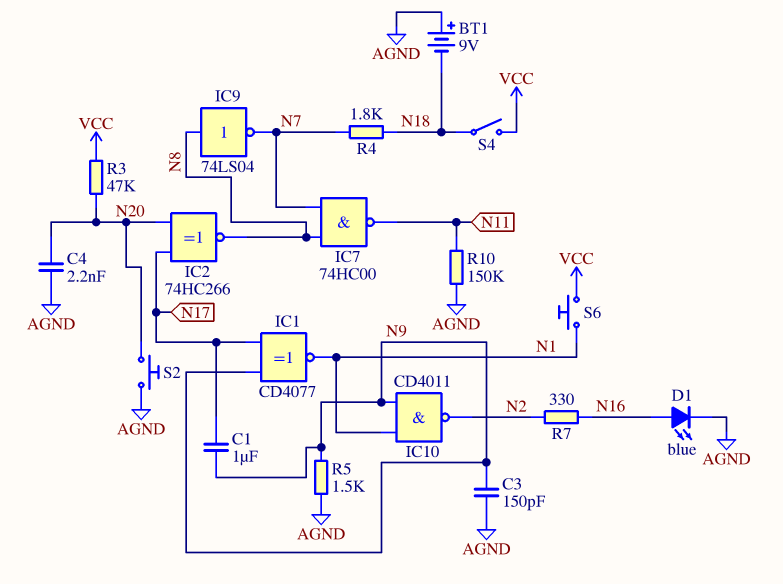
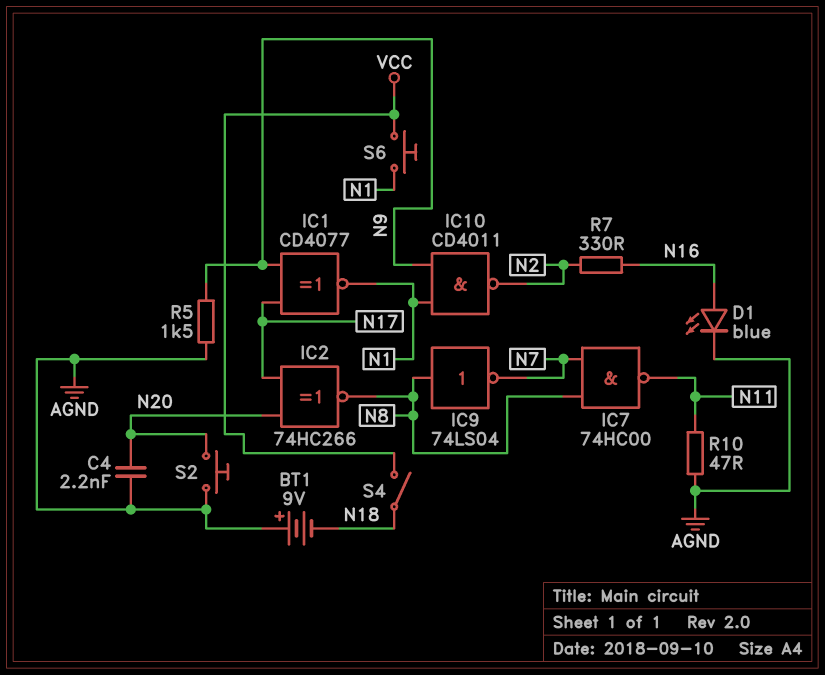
C1: 1uF (N9, N17) -> none
C3: 150pF (AGND, N9) -> none
R3: 47k (N20, VCC) -> none
R4: 1.8k (N7, N18) -> none
R10: 150k (AGND, N11) -> 47 (AGND, N11)

